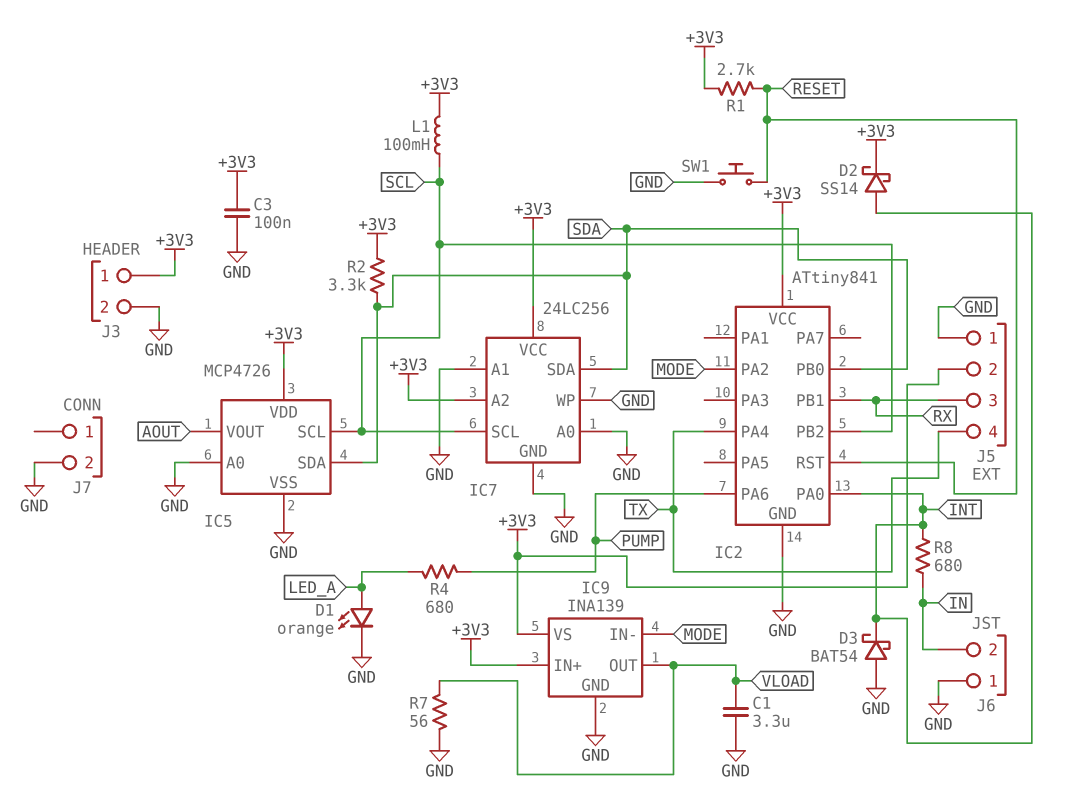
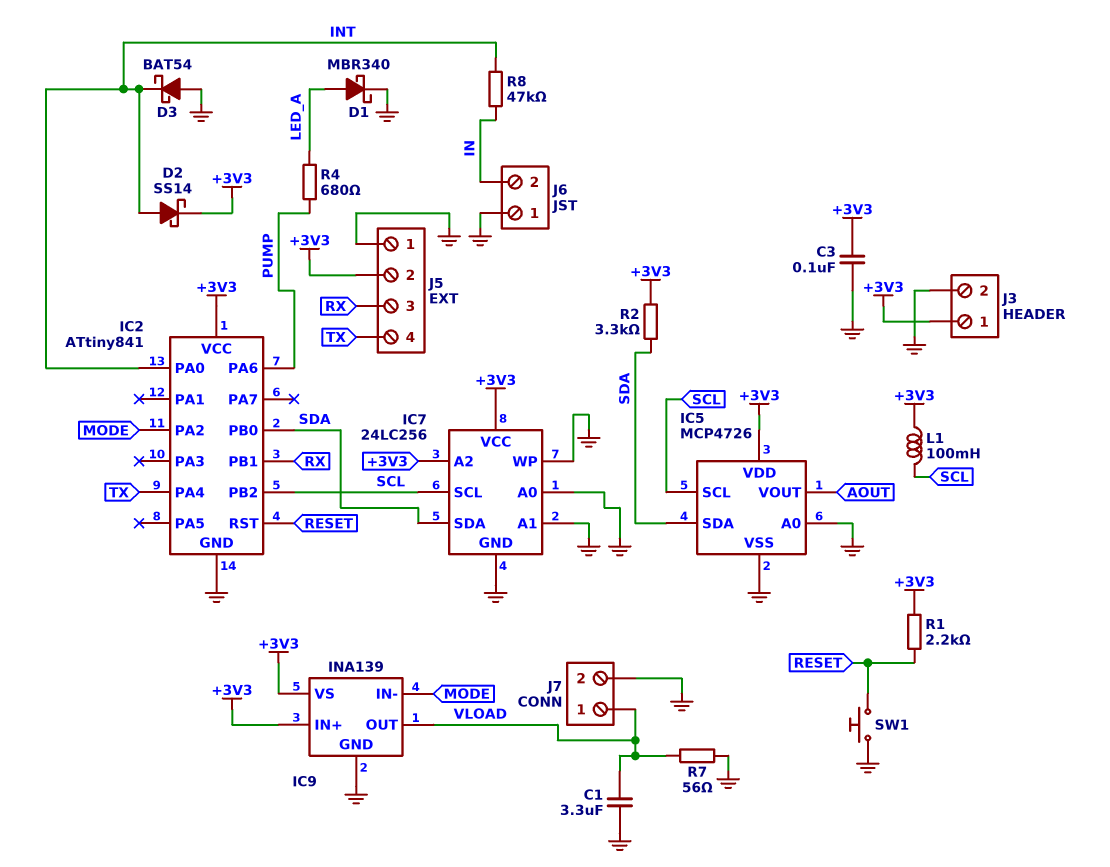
D1: LED orange (A LED_A, K GND) -> schottky MBR340 (A LED_A, K GND)
J7 pin 1: none -> VLOAD
R1: 2.7k (+3V3, RESET) -> 2.2k (+3V3, RESET)
R8: 680 (IN, INT) -> 47k (IN, INT)

